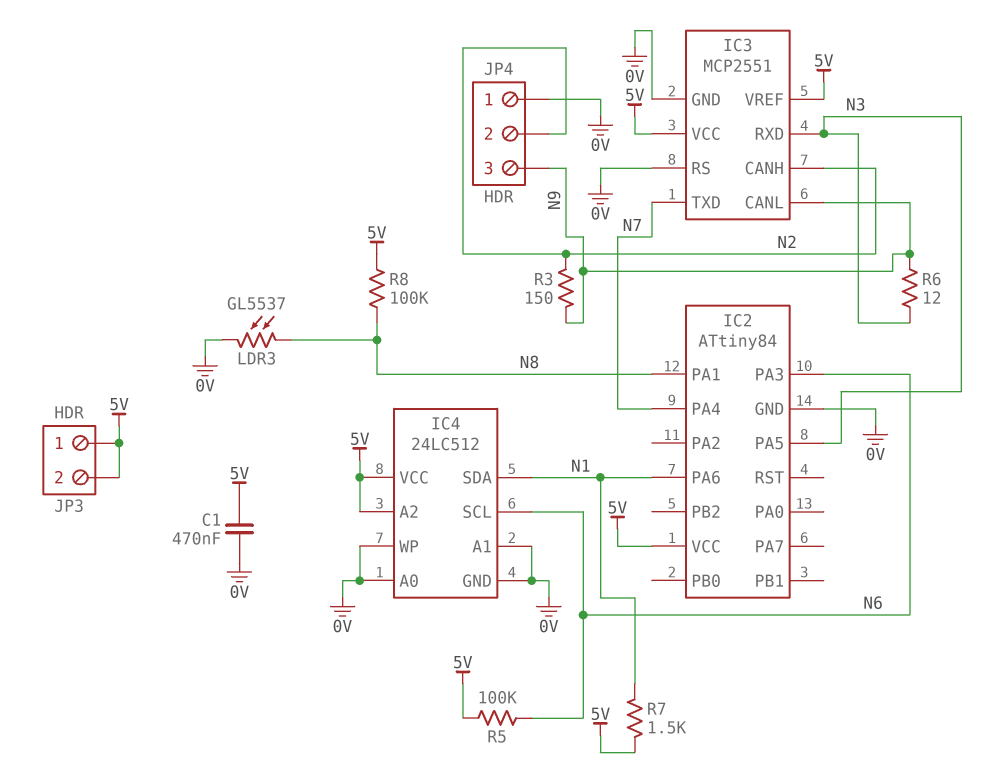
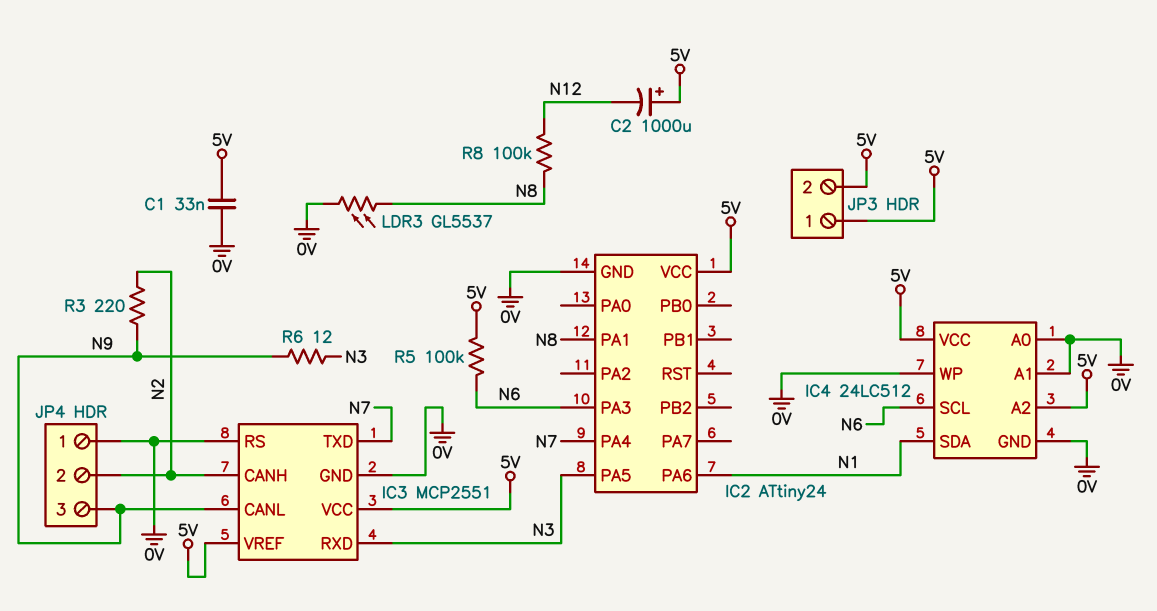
C1: 470nF (0V, 5V) -> 33nF (0V, 5V)
C2: none -> 1000uF (plus 5V, minus N12)
IC2: ATtiny84 -> ATtiny24
R3: 150 (N2, N9) -> 220 (N2, N9)
R7: 1.5k (5V, N1) -> none
R8: 100k (5V, N8) -> 100k (N8, N12)

